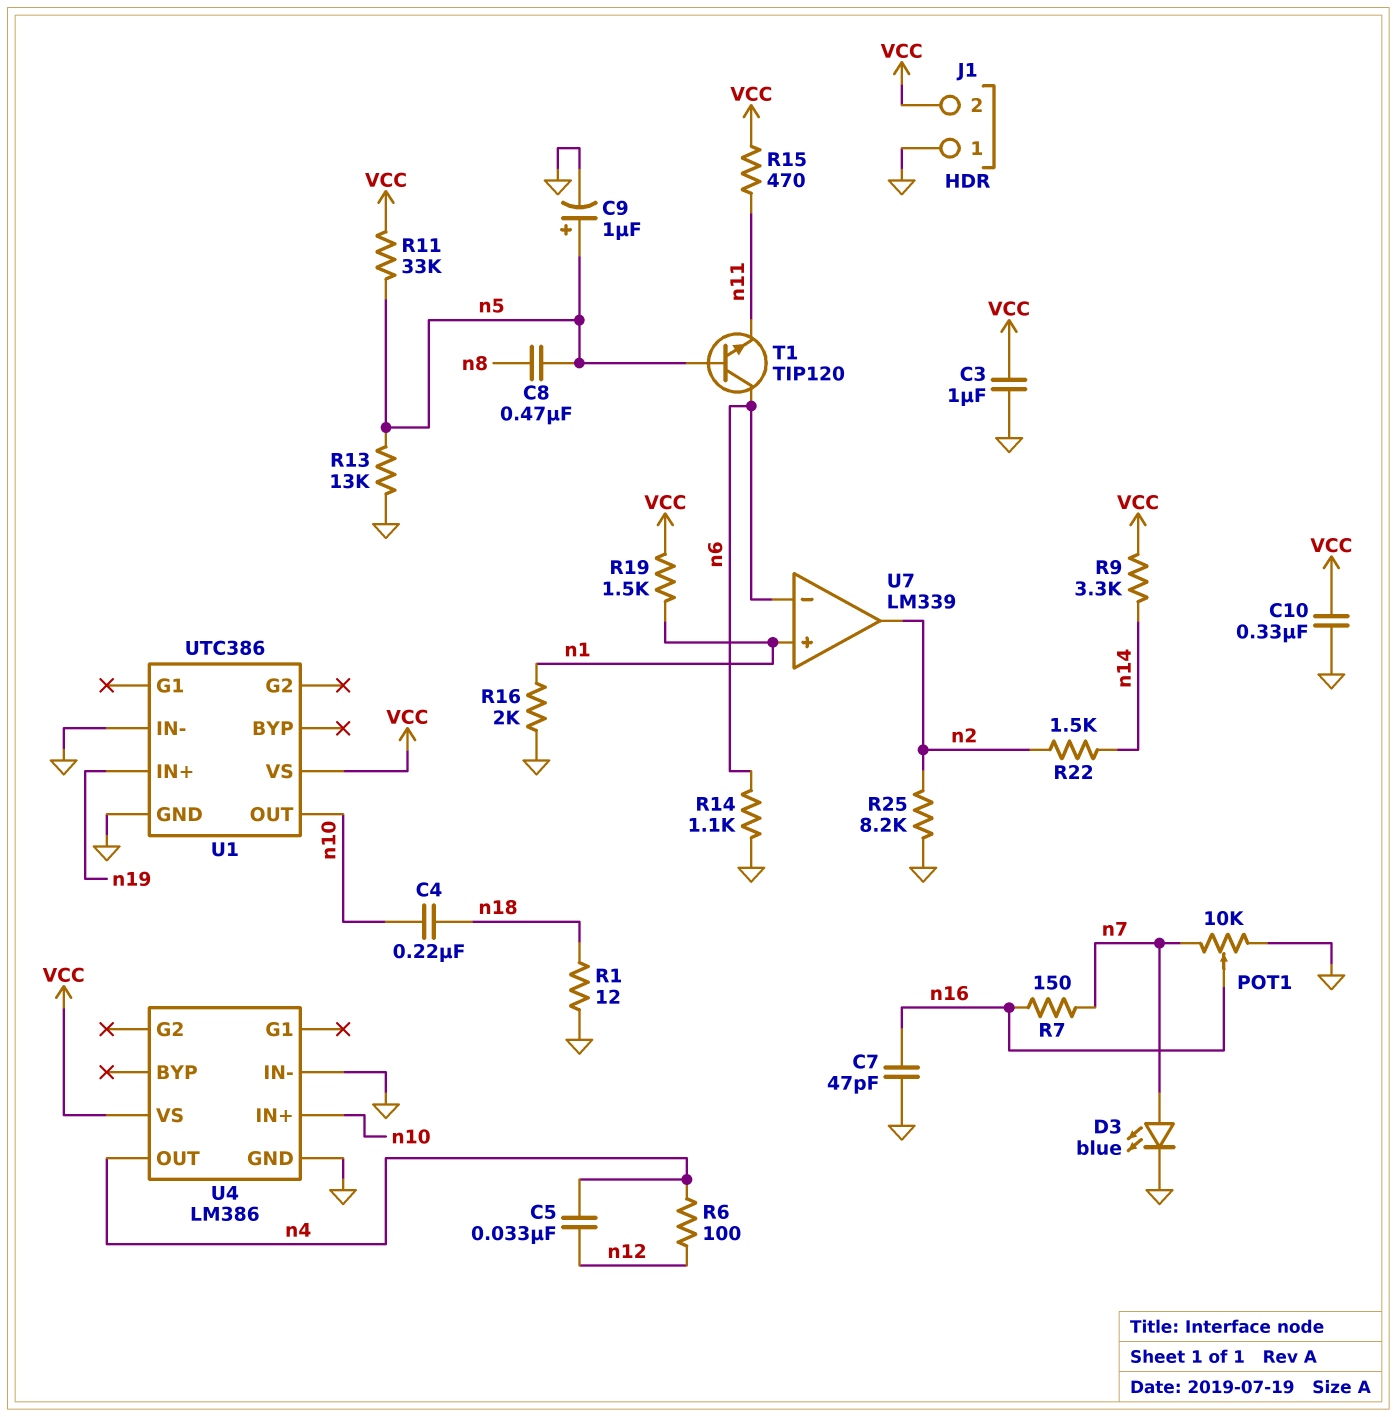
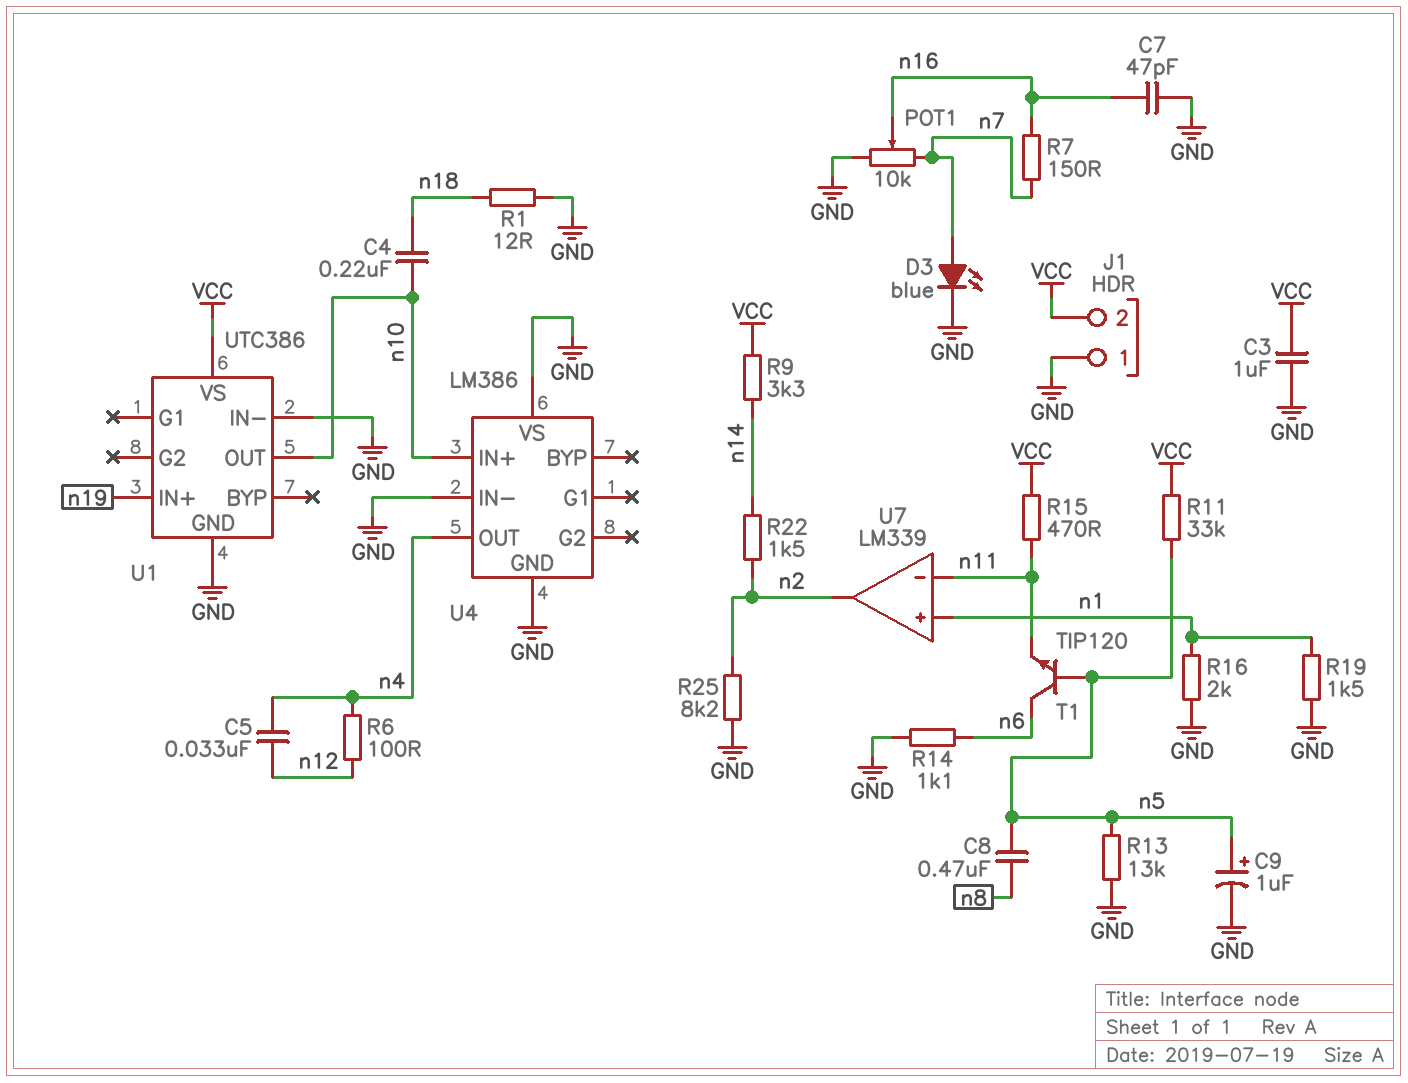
C10: 330nF (GND, VCC) -> none
R19: 1.5k (VCC, n1) -> 1.5k (GND, n1)
U4 pin VS: VCC -> GND
U7 pin in-: n6 -> n11

